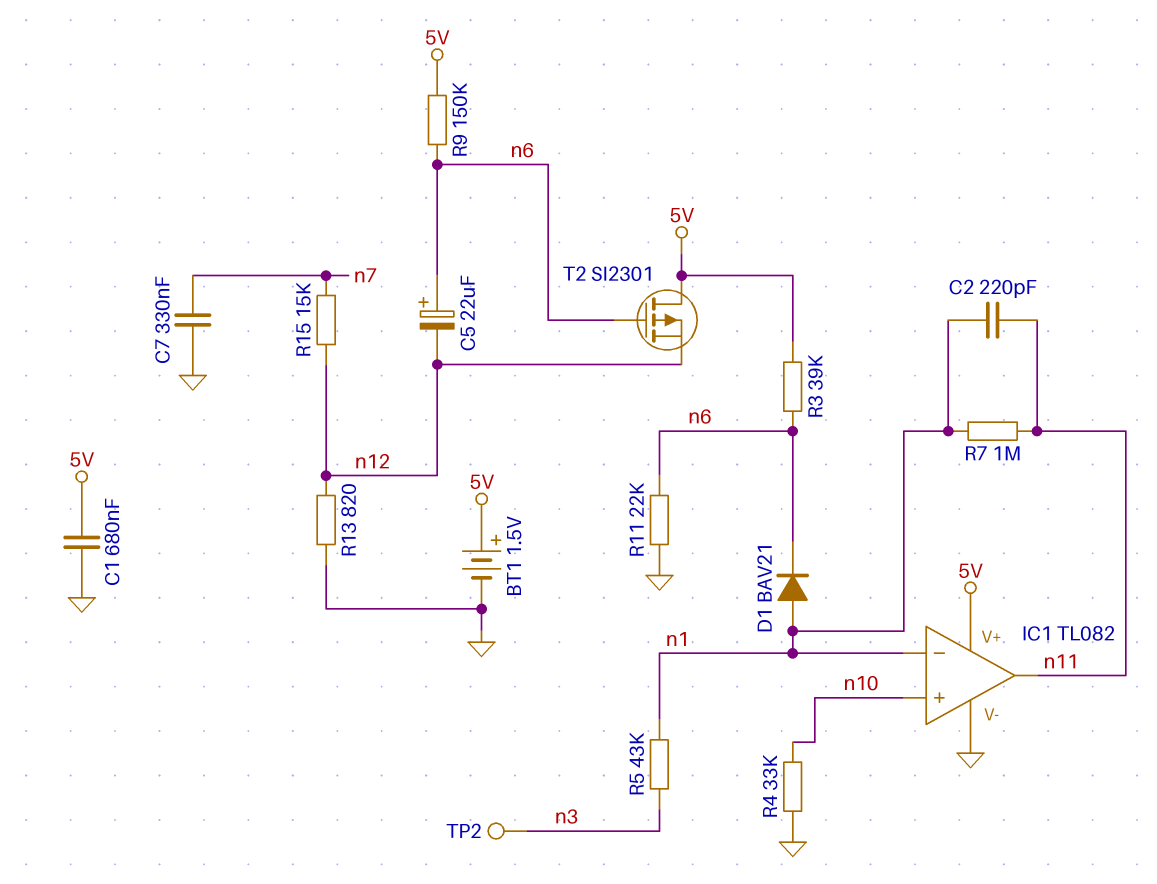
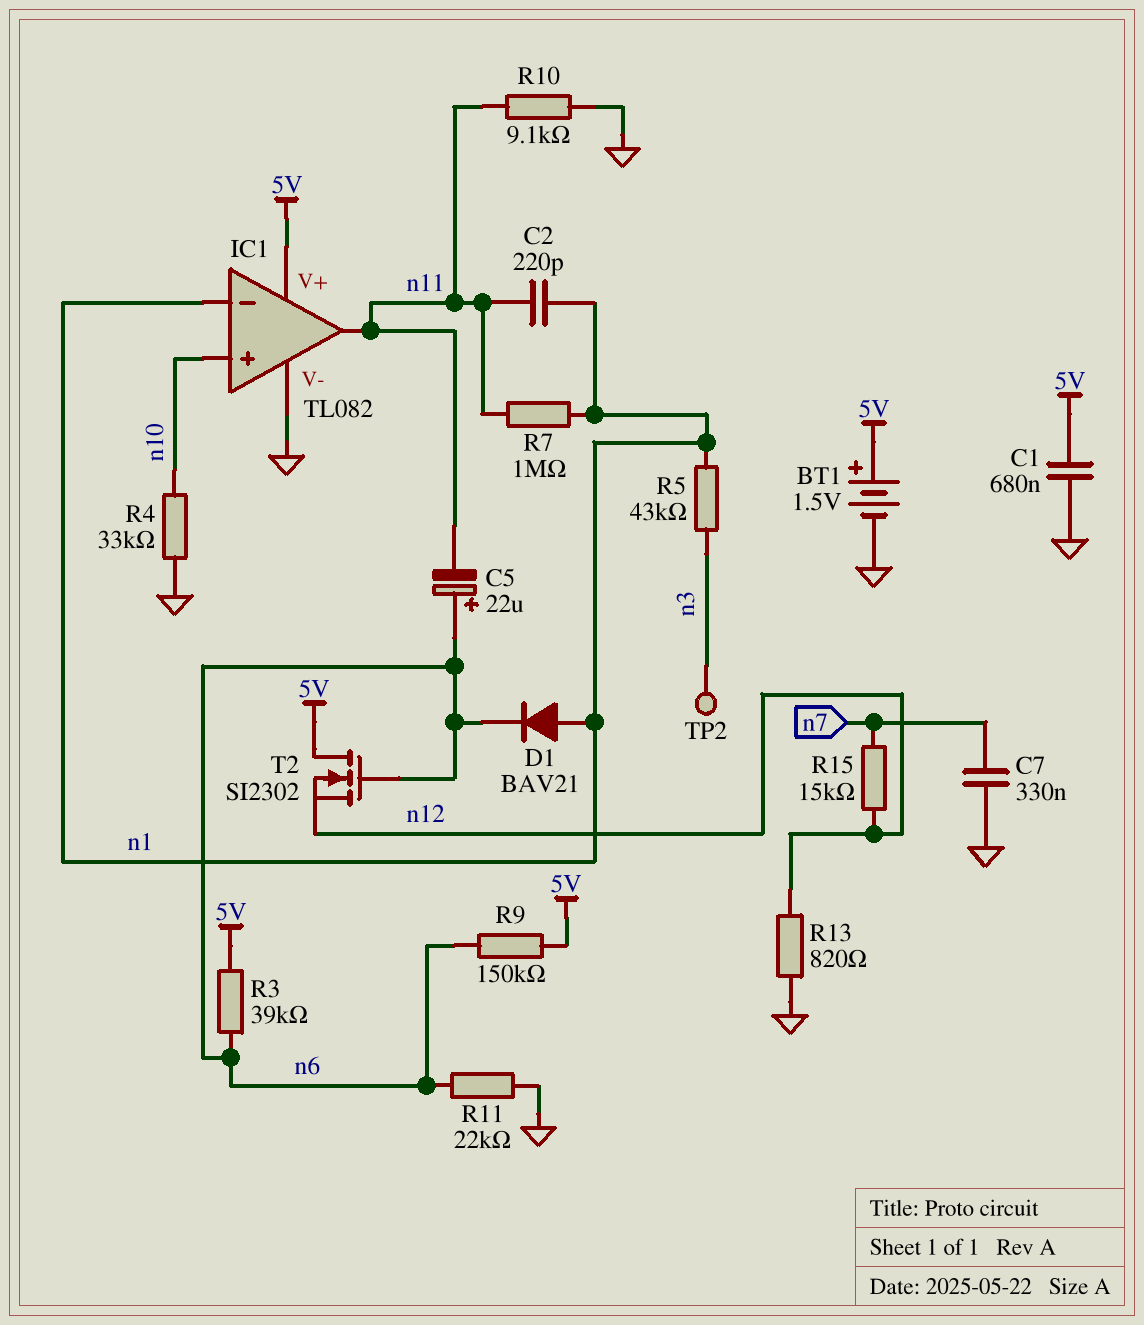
C5: 22uF (plus n6, minus n12) -> 22uF (plus n6, minus n11)
R10: none -> 9.1k (GND, n11)
T2: PMOS SI2301 (G n6, D 5V, S n12) -> NMOS SI2302 (G n6, D 5V, S n12)

